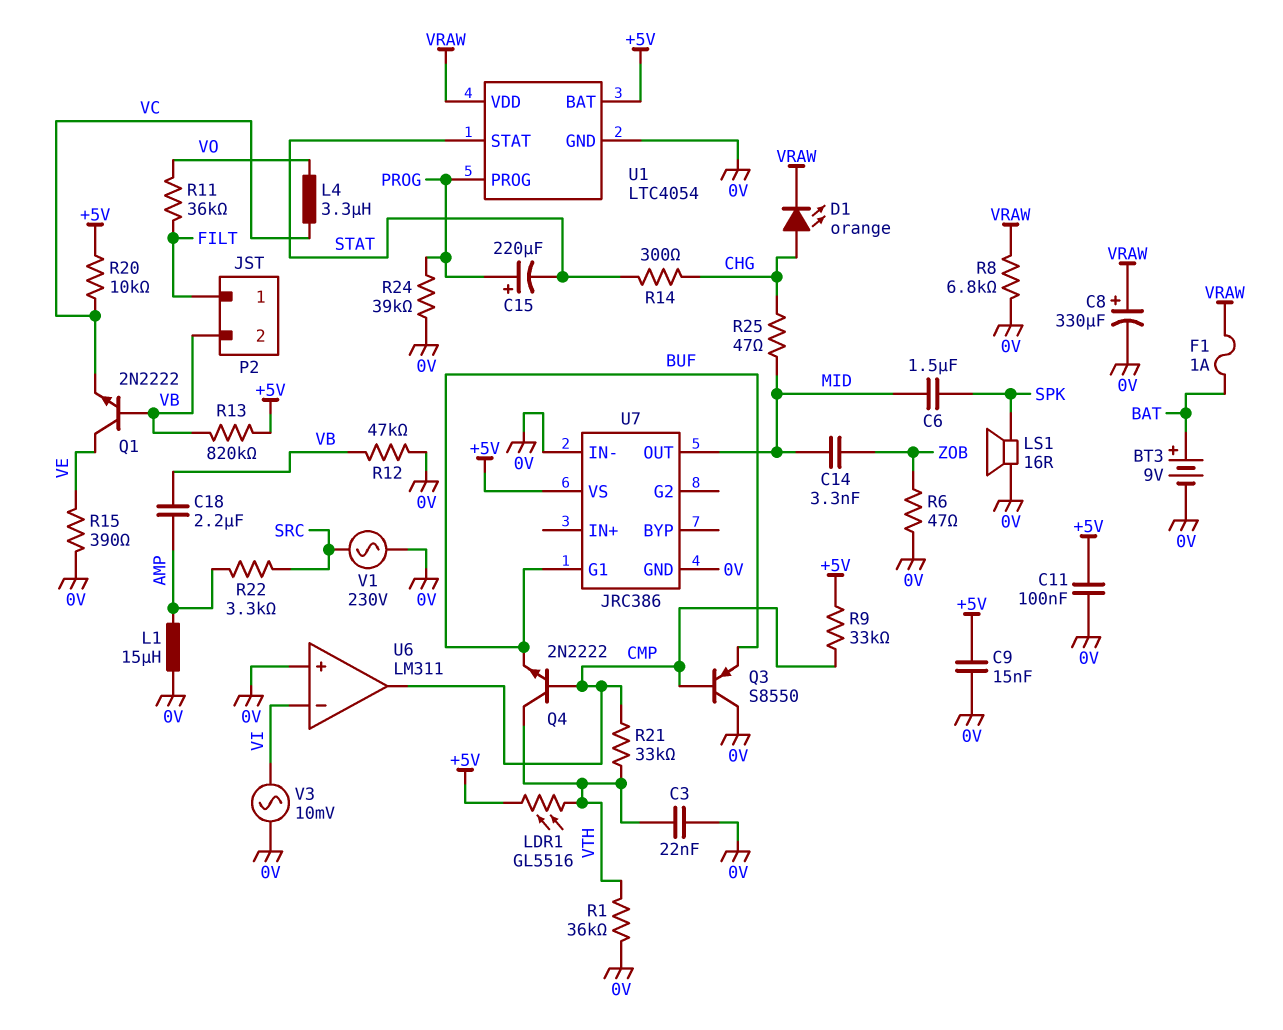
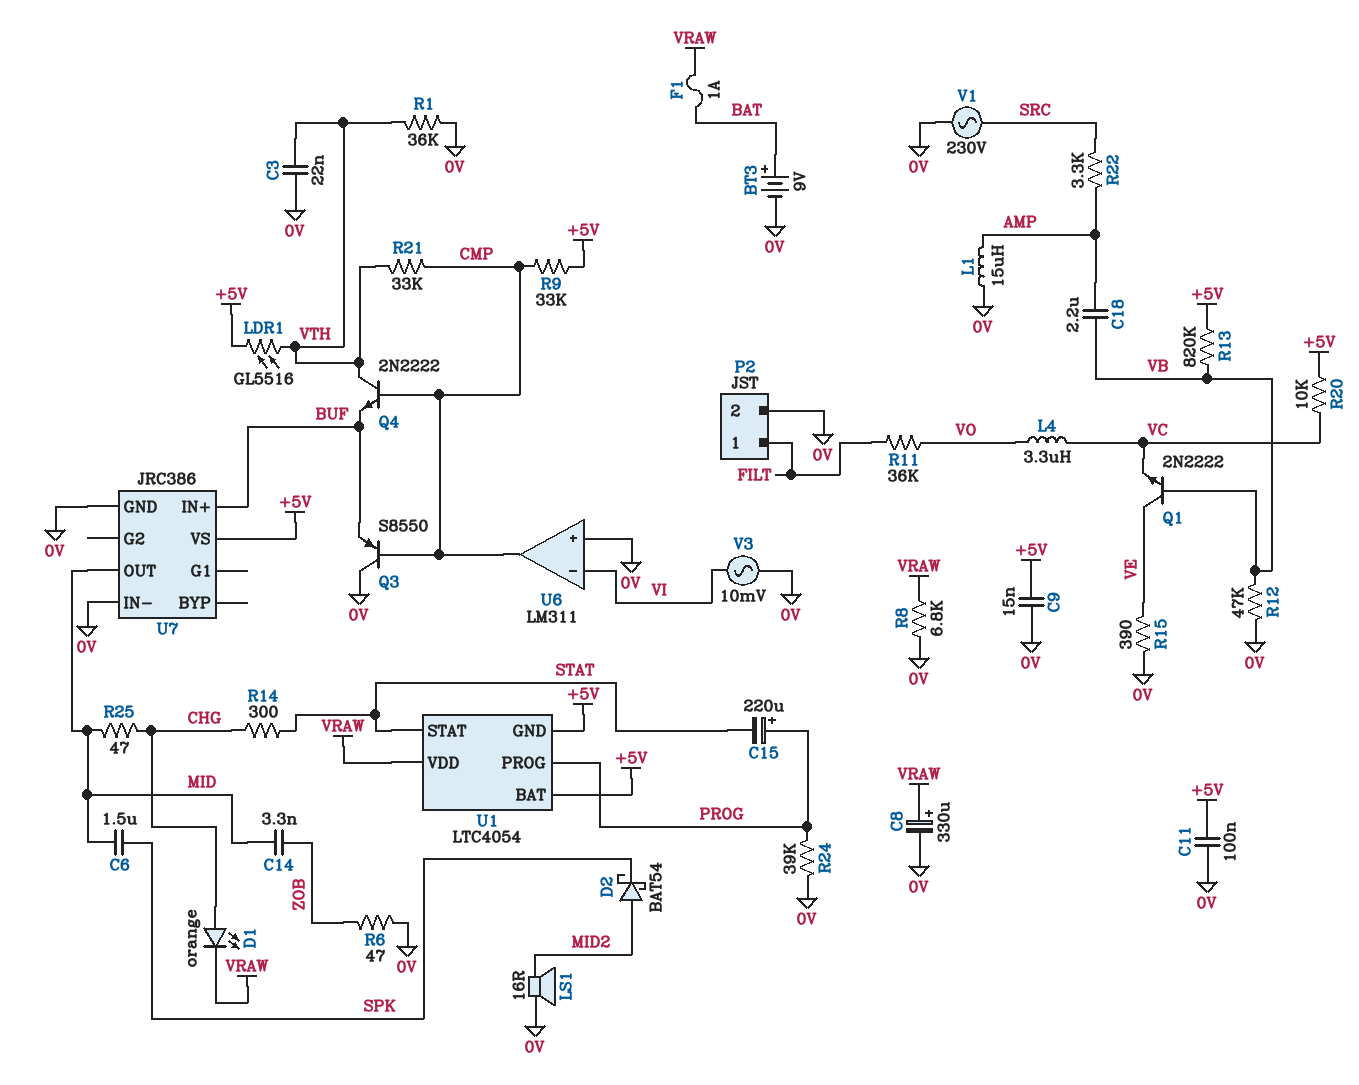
D2: none -> schottky BAT54 (A MID2, K SPK)
LS1: speaker 16R (0V, SPK) -> speaker 16R (0V, MID2)
P2 pin 2: VB -> 0V
U1 pin GND: 0V -> +5V
U7 pin G1: BUF -> none
U7 pin IN+: none -> BUF

